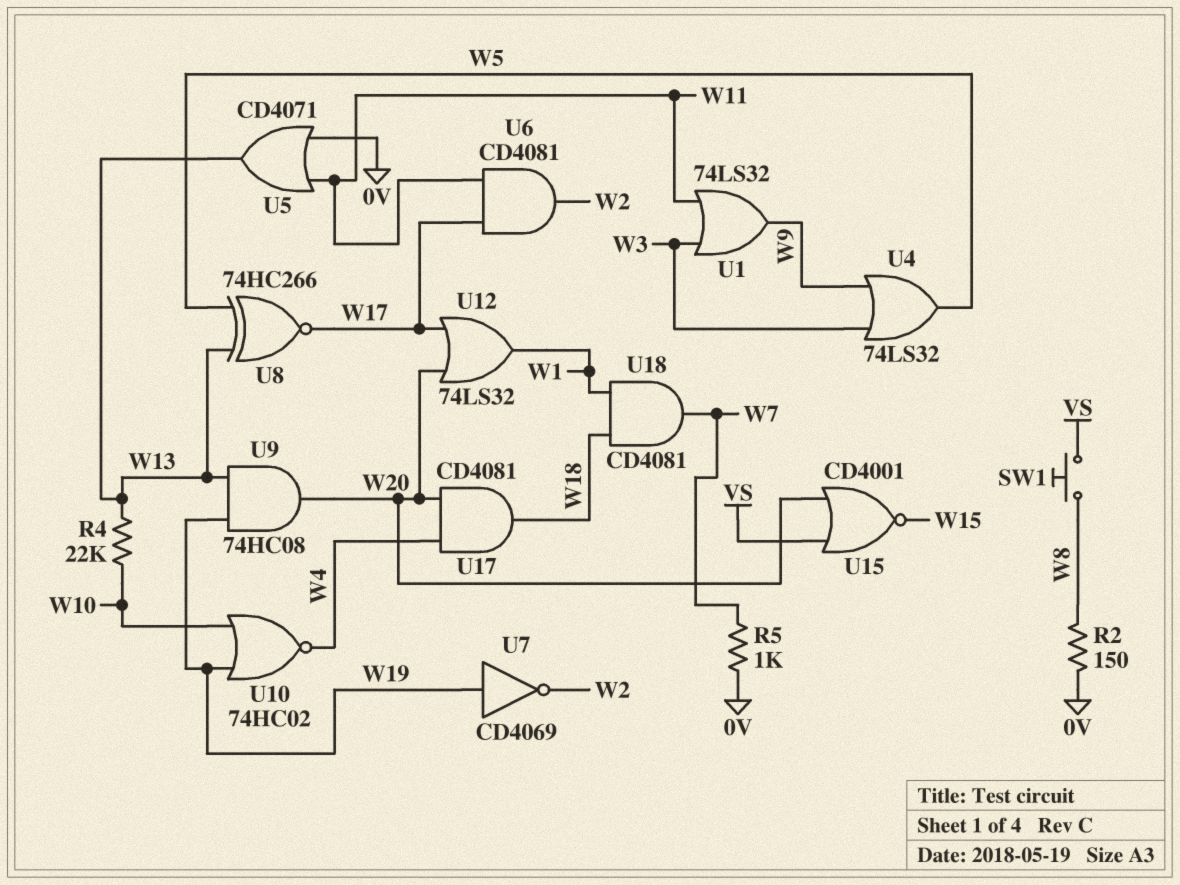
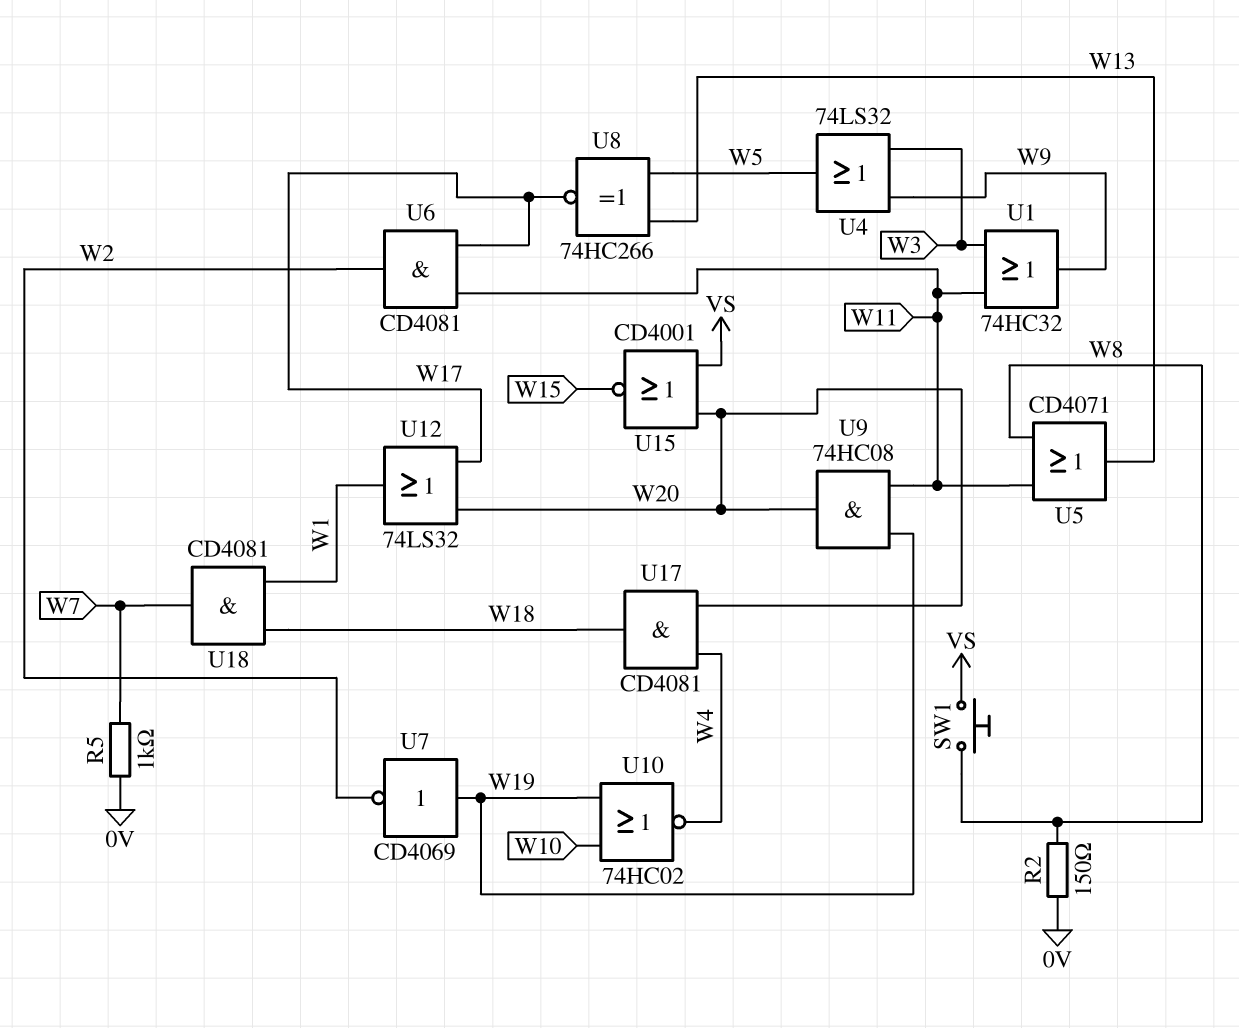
R4: 22k (W10, W13) -> none
U1: OR 74LS32 (in W3, in W11, out W9) -> OR 74HC32 (in W3, in W11, out W9)
U5: OR CD4071 (in 0V, in W11, out W13) -> OR CD4071 (in W8, in W11, out W13)
U9: AND 74HC08 (in W13, in W19, out W20) -> AND 74HC08 (in W11, in W19, out W20)

